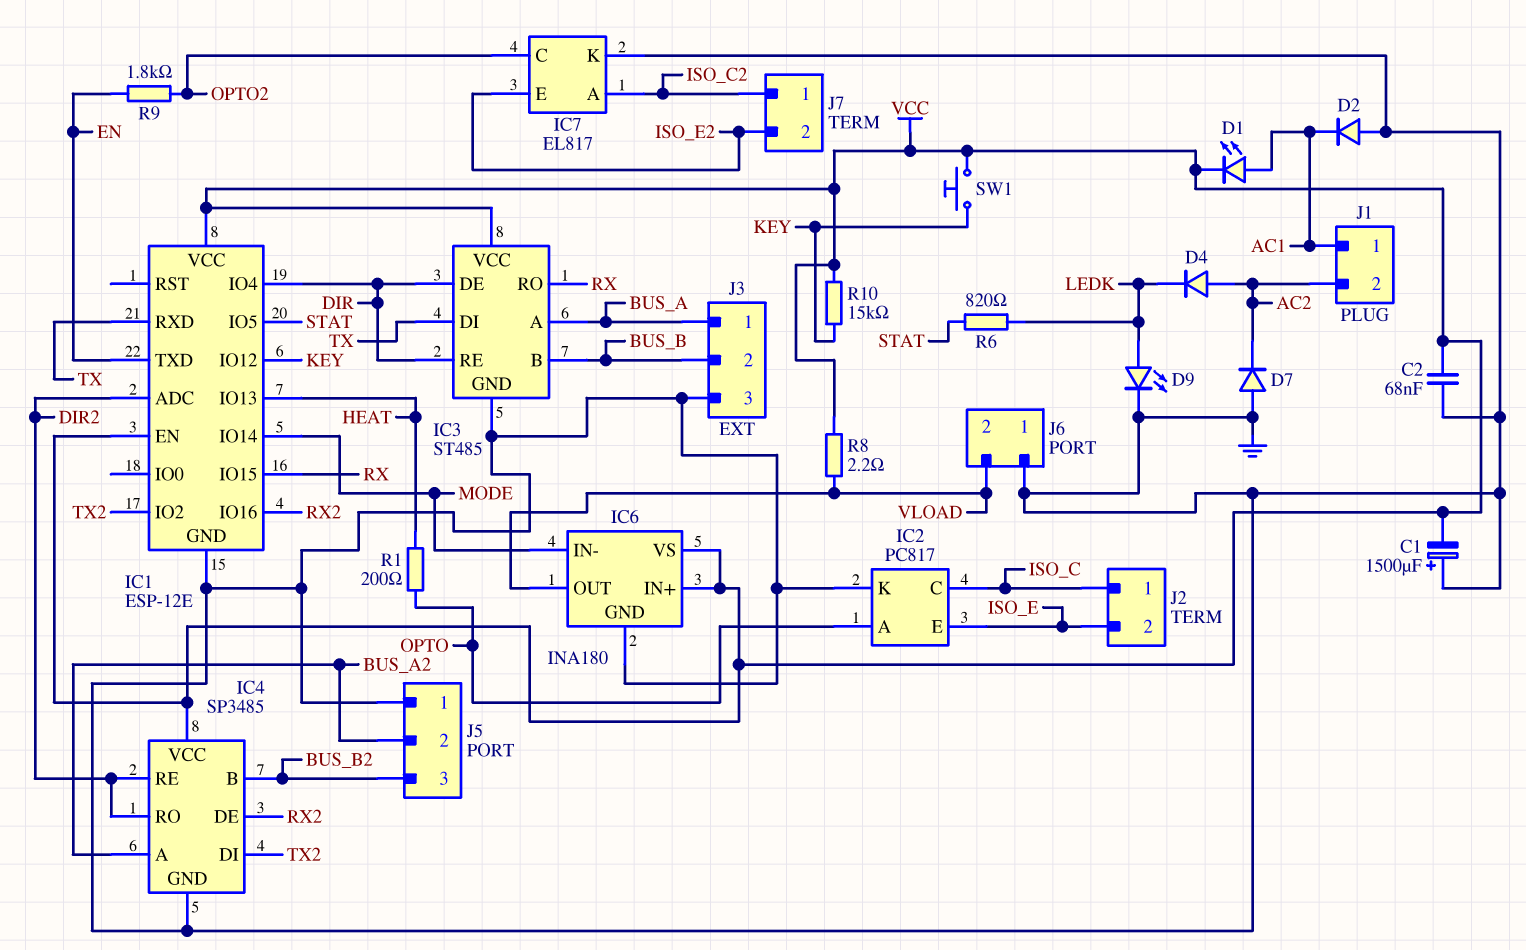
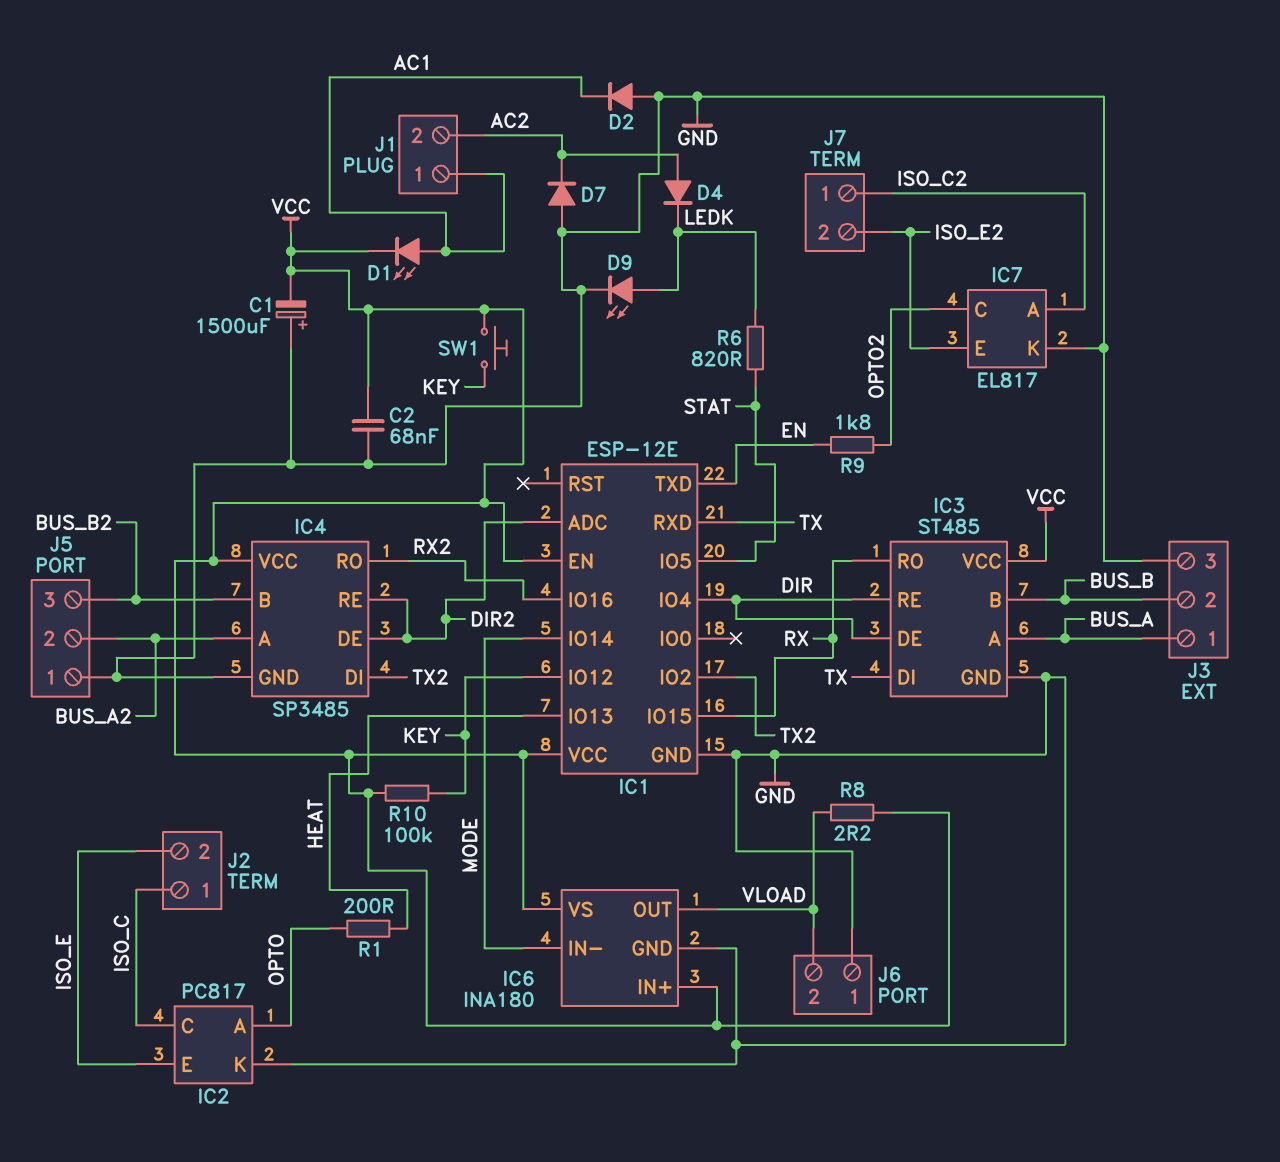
IC4 pin DE: RX2 -> DIR2
IC4 pin RO: DIR2 -> RX2
R10: 15k (KEY, VCC) -> 100k (KEY, VCC)

